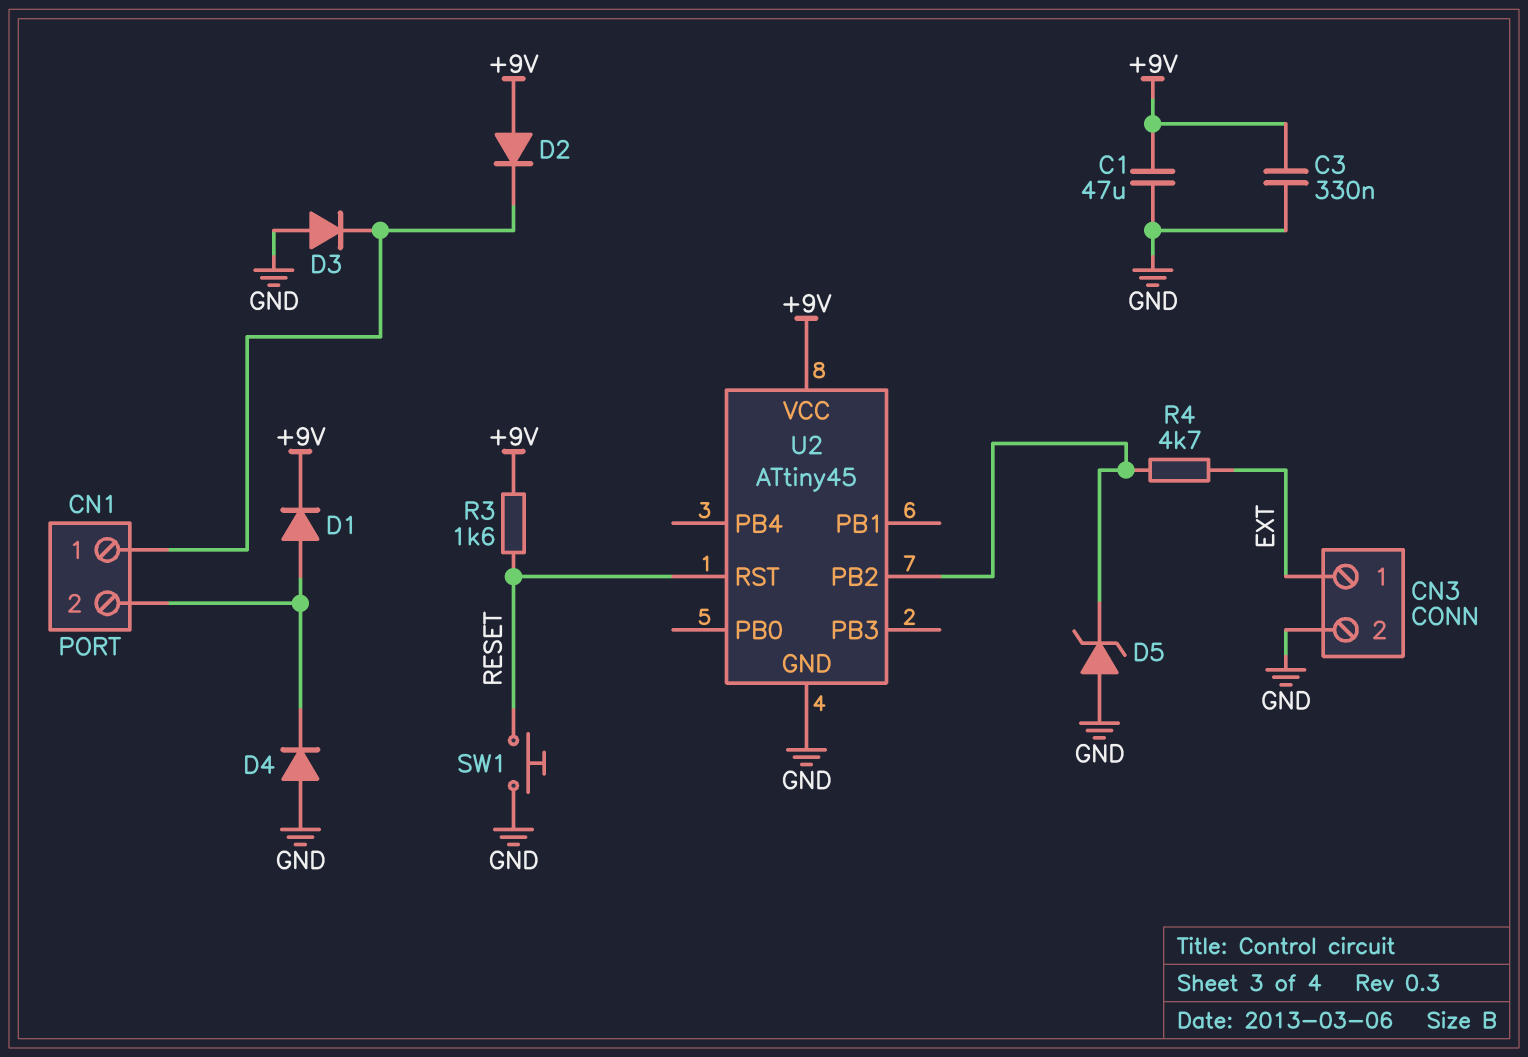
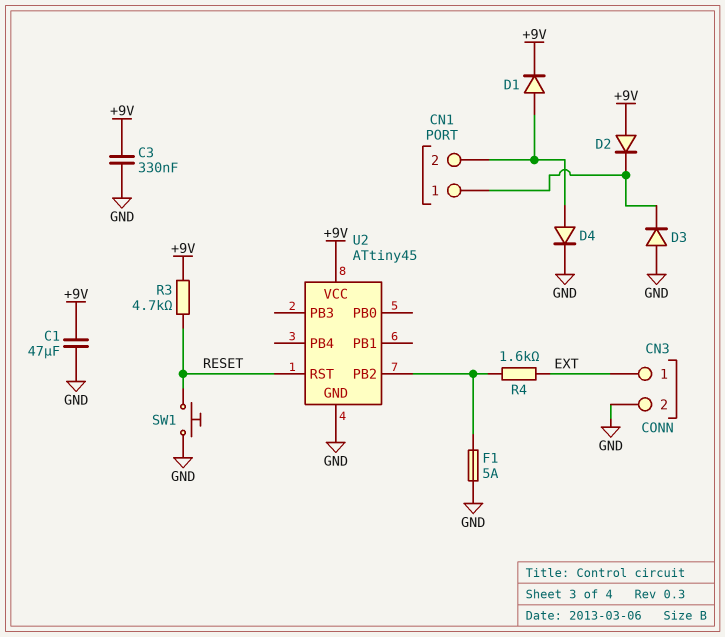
D4: diode (A GND, K CN1/2) -> diode (A CN1/2, K GND)
D5: zener (A GND, K U2/PB2) -> none
F1: none -> 5A (GND, U2/PB2)
R3: 1.6k (+9V, RESET) -> 4.7k (+9V, RESET)
R4: 4.7k (EXT, U2/PB2) -> 1.6k (EXT, U2/PB2)

